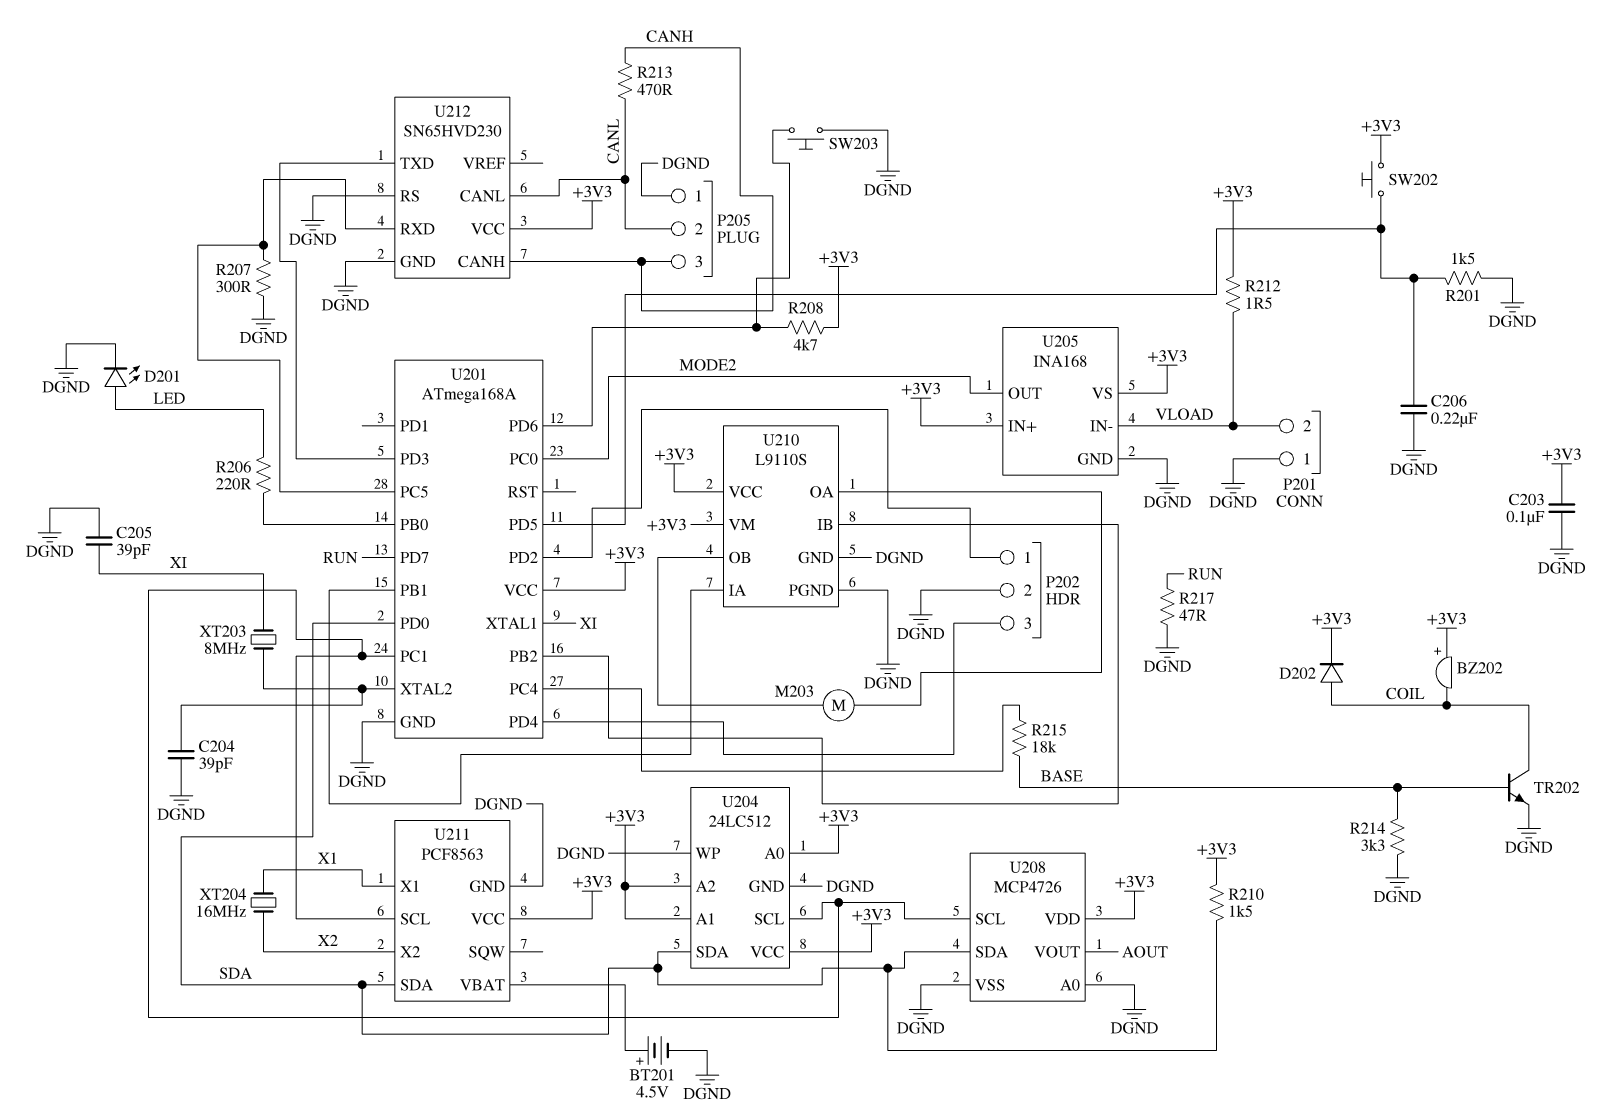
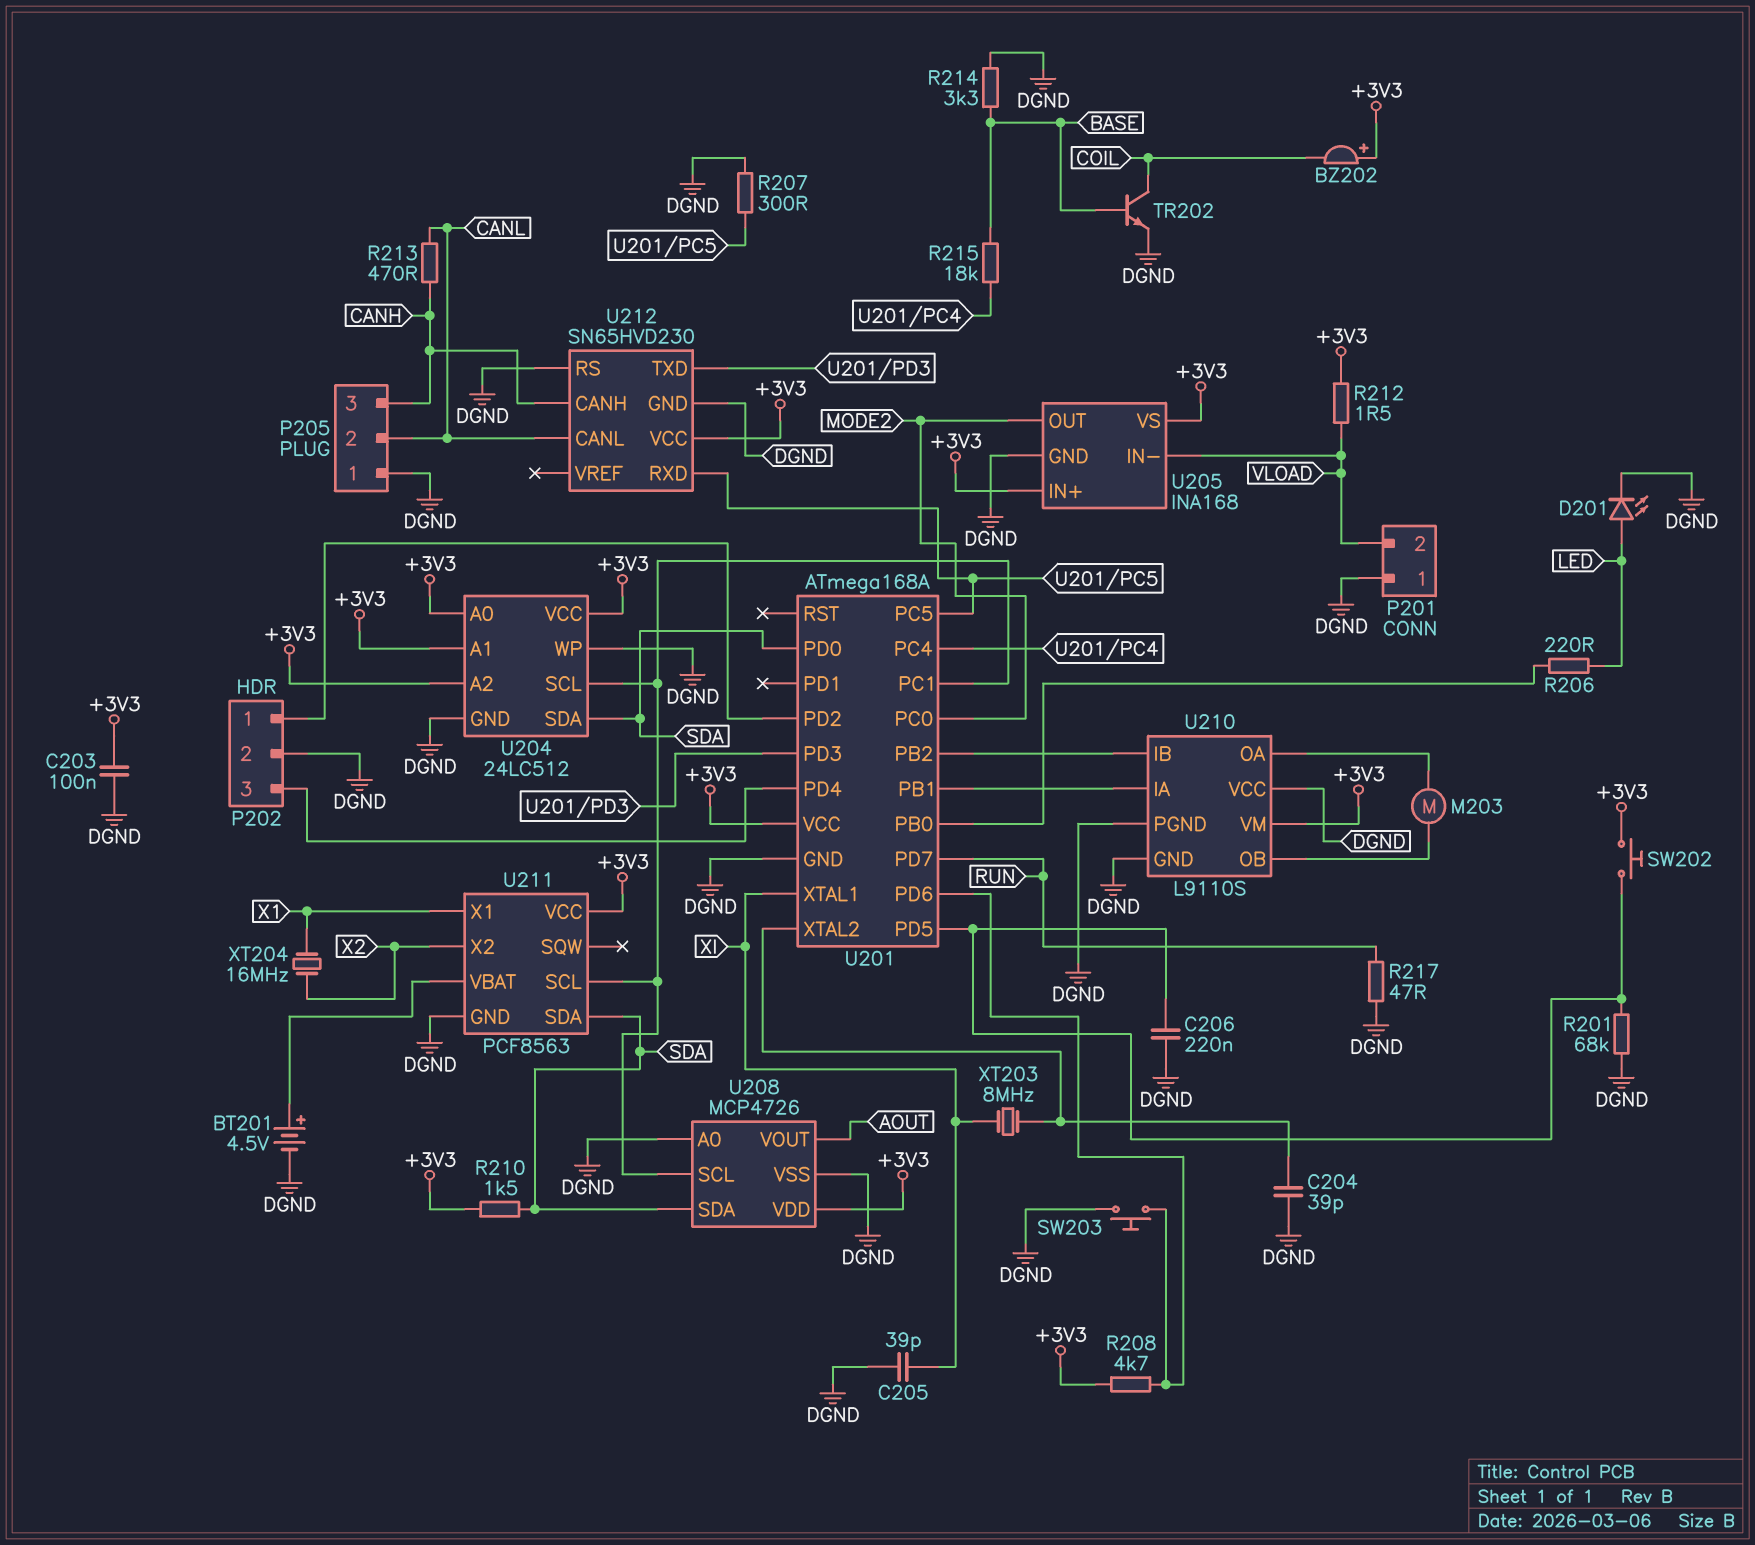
D202: diode (A COIL, K +3V3) -> none
R201: 1.5k (DGND, U201/PD5) -> 68k (DGND, U201/PD5)
U210 pin VCC: +3V3 -> DGND

